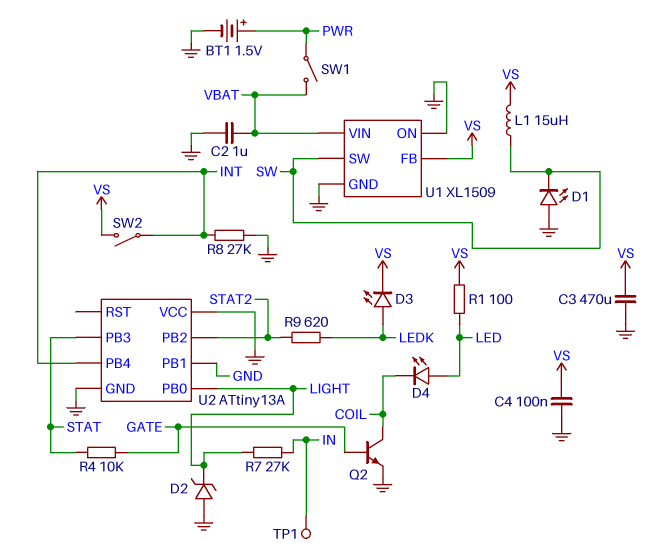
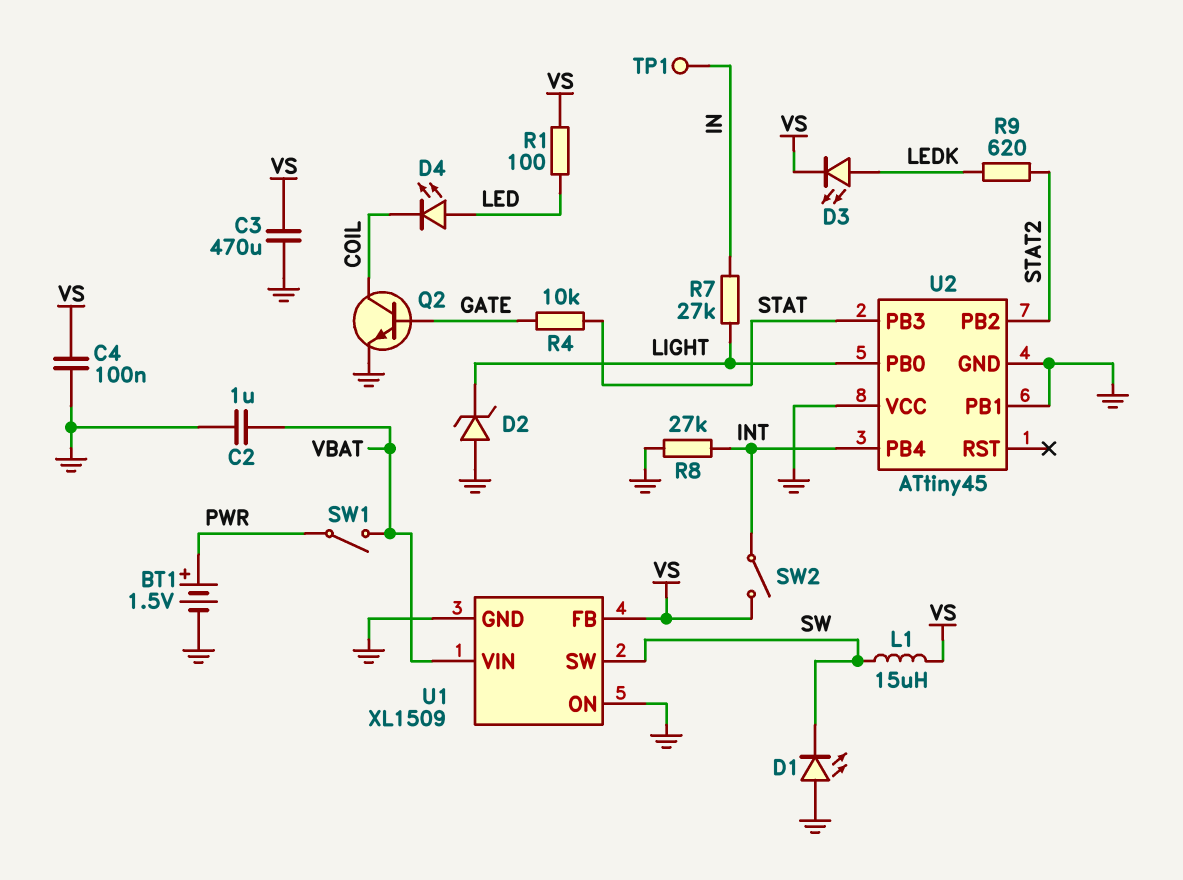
U2: ATtiny13A -> ATtiny45

